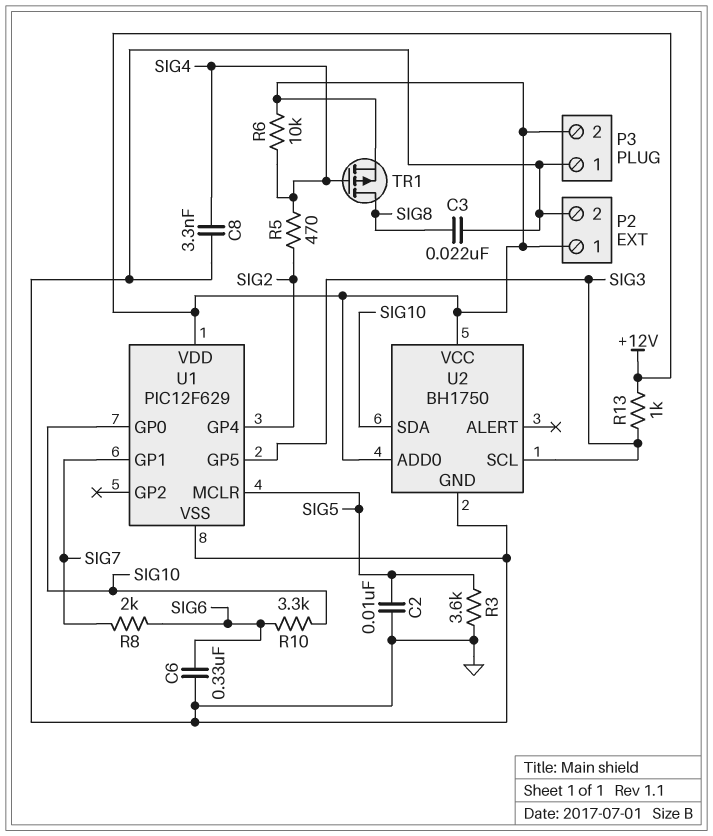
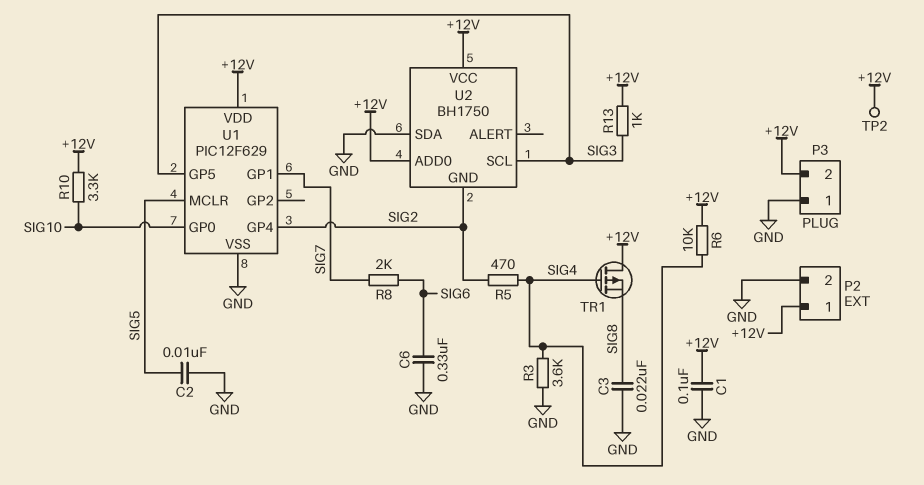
C1: none -> 100nF (+12V, GND)
C8: 3.3nF (GND, SIG4) -> none
R3: 3.6k (GND, SIG5) -> 3.6k (GND, SIG4)
R10: 3.3k (SIG6, SIG10) -> 3.3k (+12V, SIG10)
TP2: none -> test point (+12V)
TR1: PMOS (G SIG4, D SIG8, S +12V) -> PMOS (G SIG4, D +12V, S SIG8)
U2 pin GND: GND -> SIG2
U2 pin SDA: SIG10 -> GND

